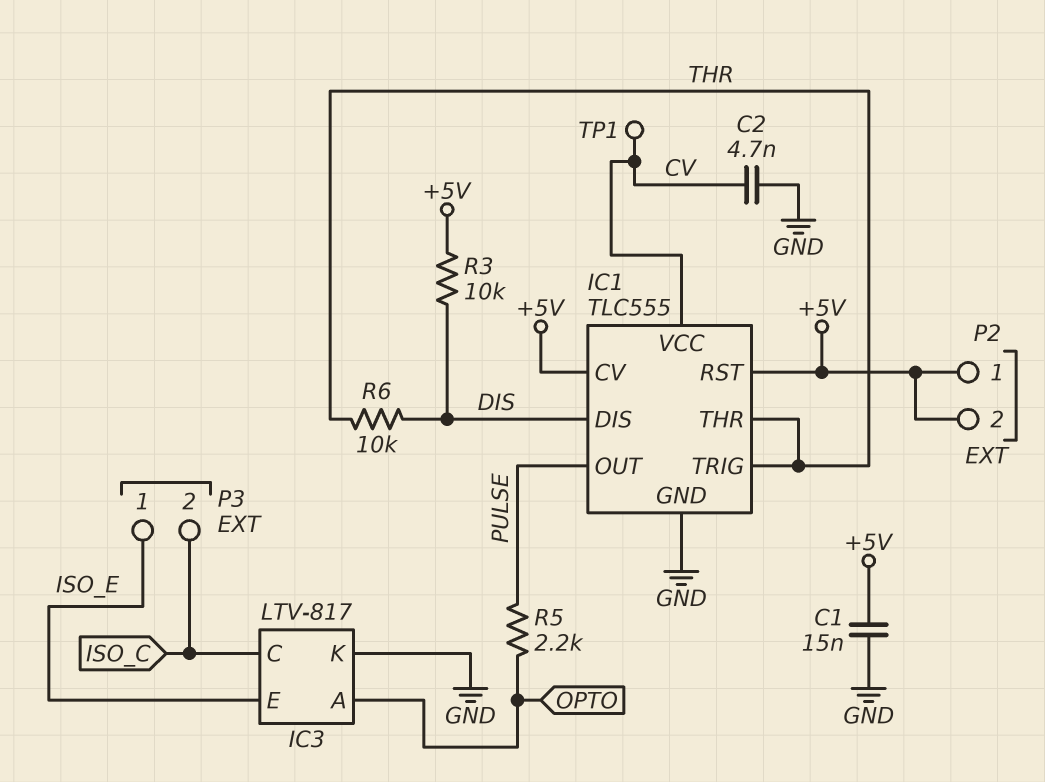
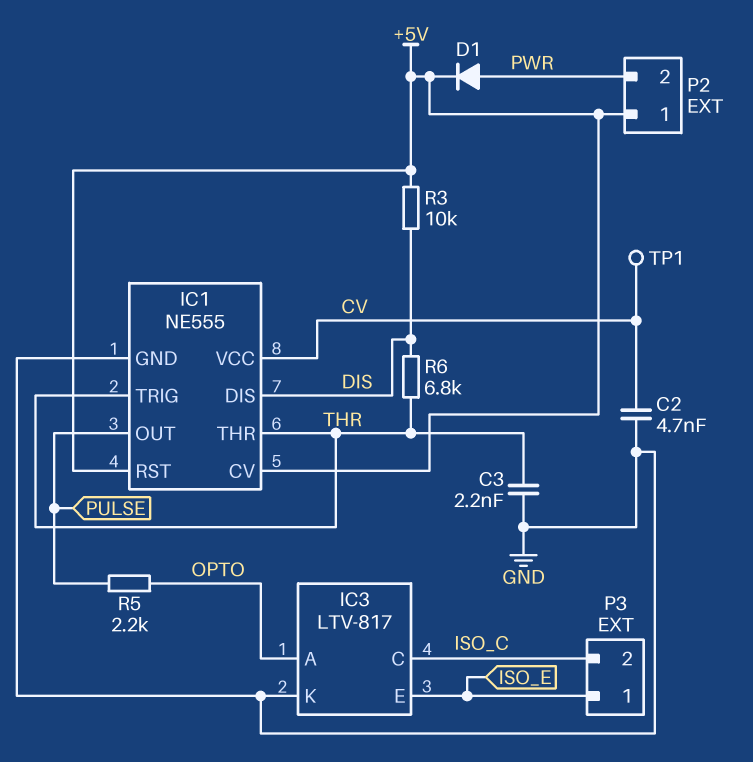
C1: 15nF (+5V, GND) -> none
C3: none -> 2.2nF (GND, THR)
D1: none -> diode (A PWR, K +5V)
IC1: TLC555 -> NE555
P2 pin 2: +5V -> PWR
R6: 10k (DIS, THR) -> 6.8k (DIS, THR)

